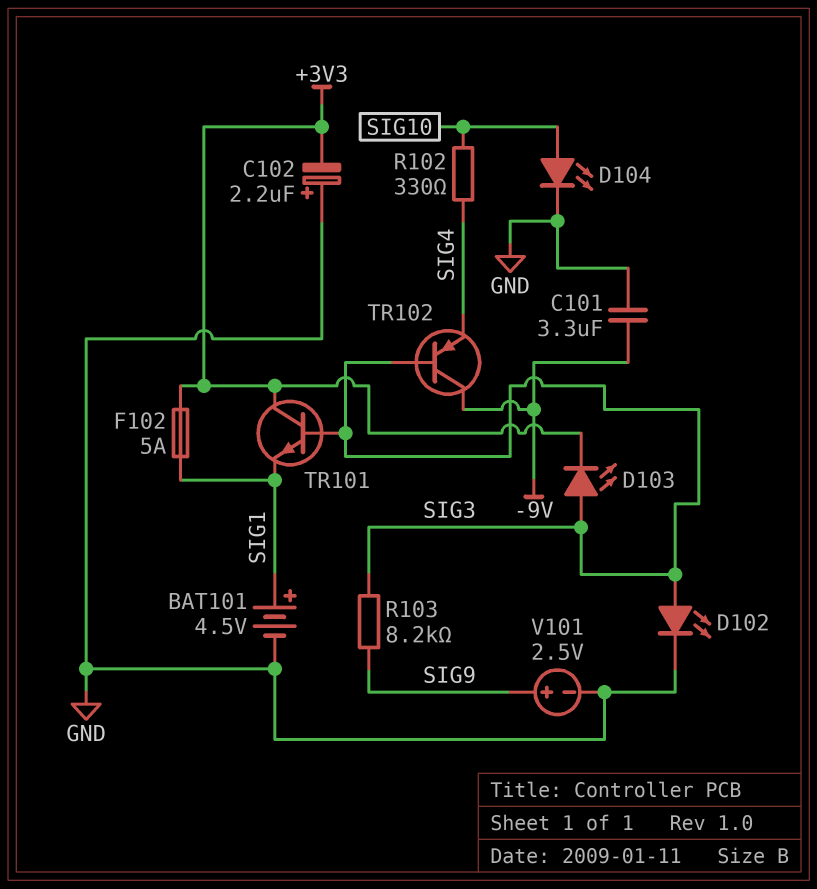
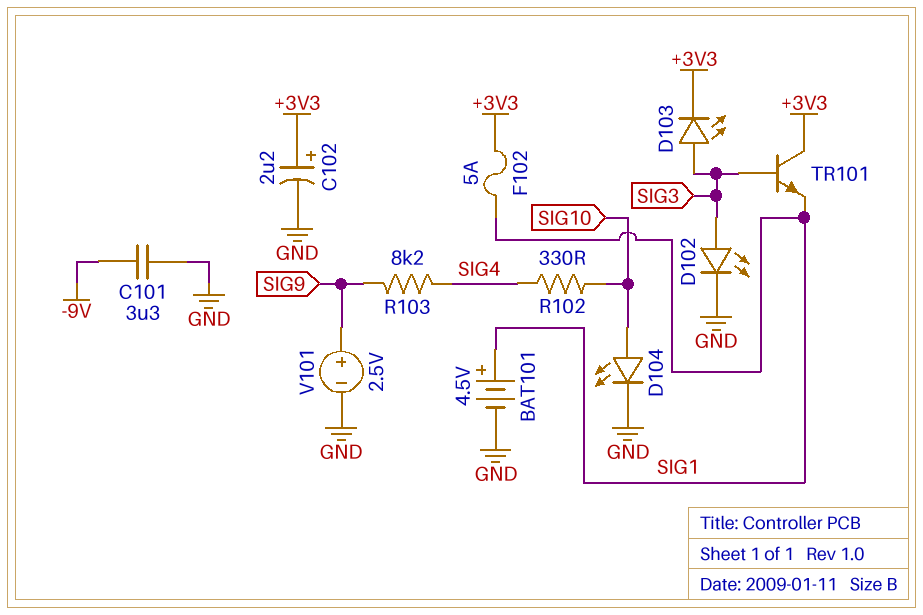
C102: 2.2uF (plus GND, minus +3V3) -> 2.2uF (plus +3V3, minus GND)
R103: 8.2k (SIG3, SIG9) -> 8.2k (SIG4, SIG9)
TR102: PNP (B SIG3, C -9V, E SIG4) -> none

